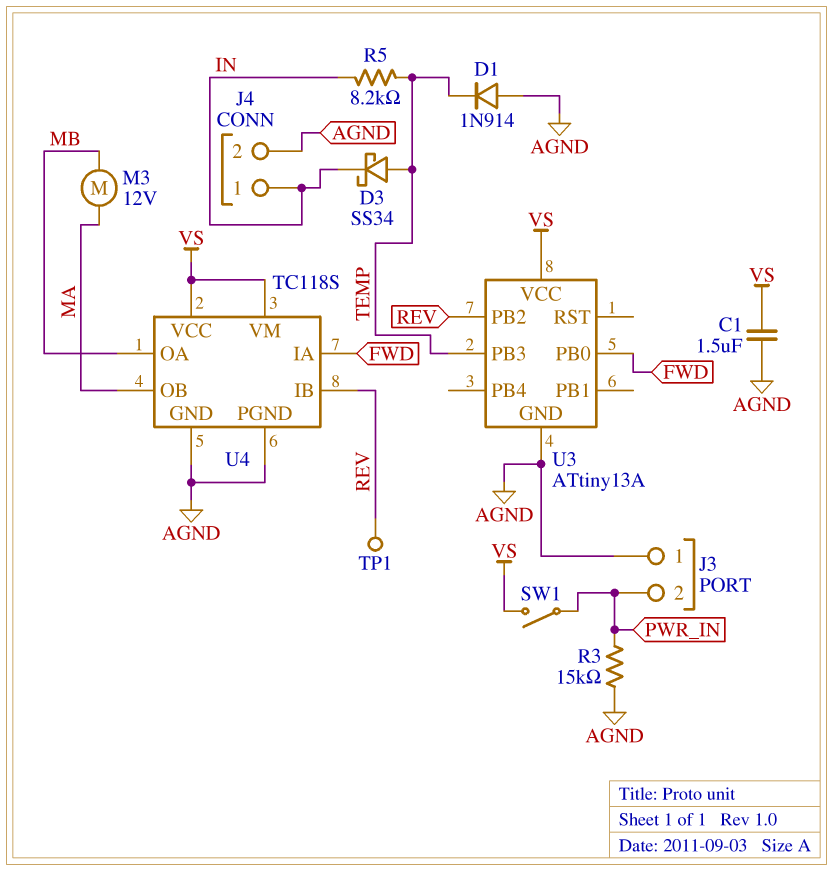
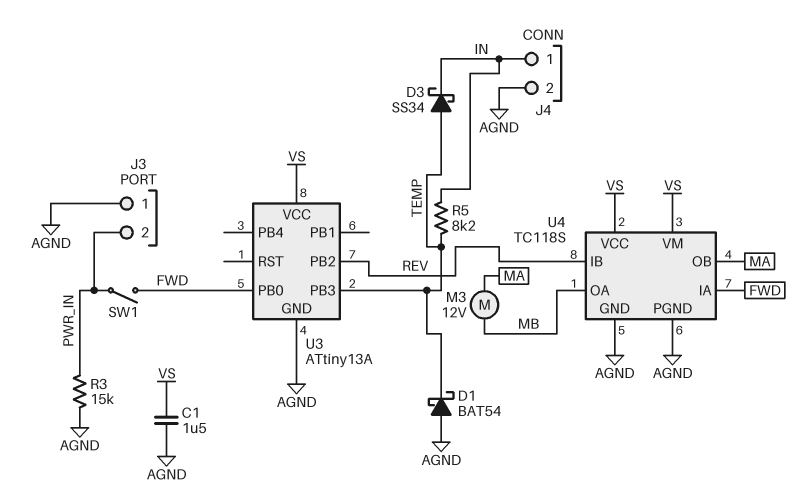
D1: diode 1N914 (A AGND, K TEMP) -> schottky BAT54 (A AGND, K TEMP)
SW1: switch (PWR_IN, VS) -> switch (FWD, PWR_IN)
TP1: test point (REV) -> none

